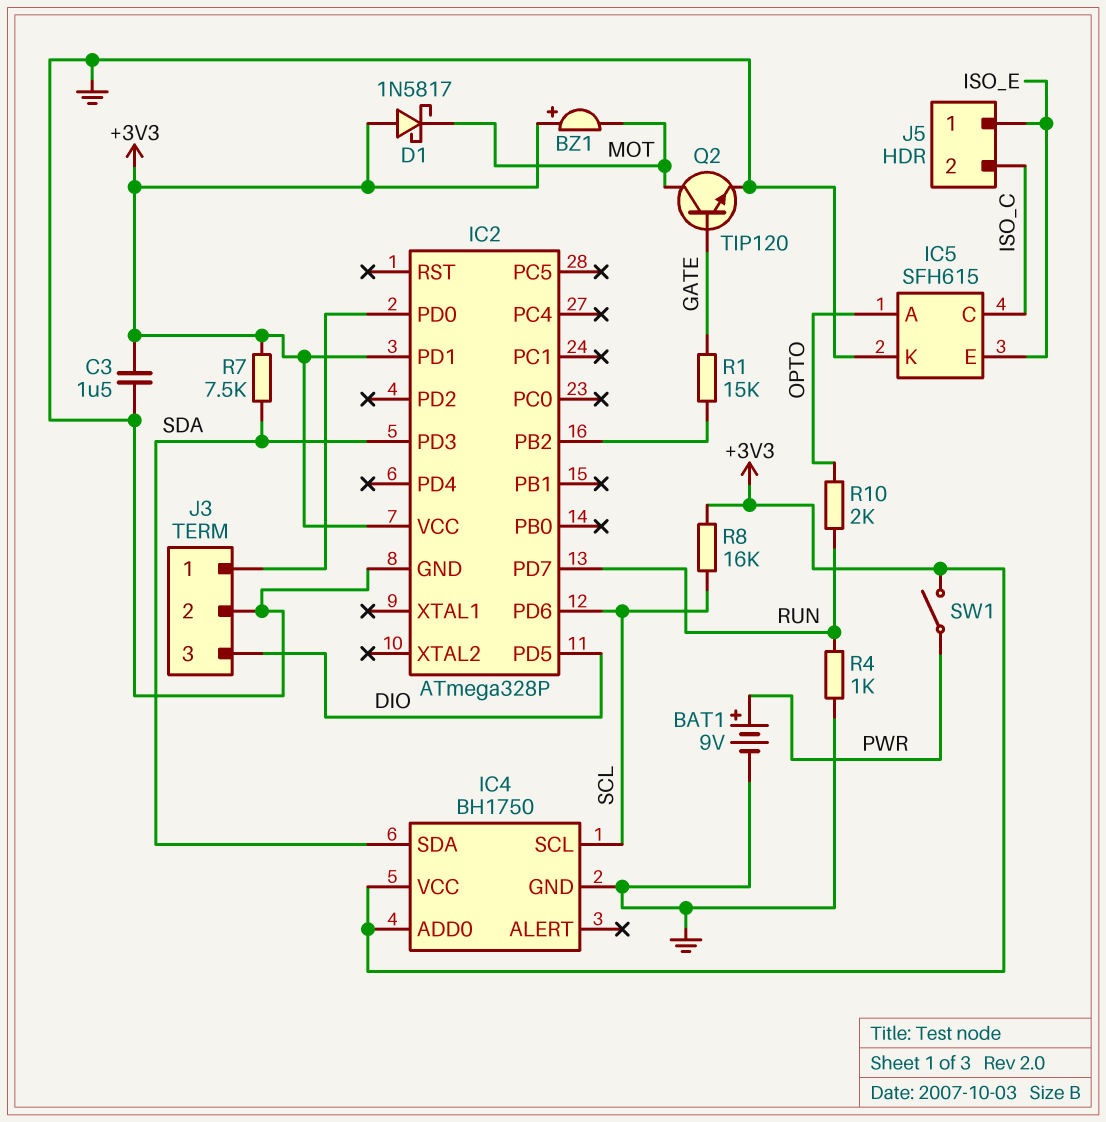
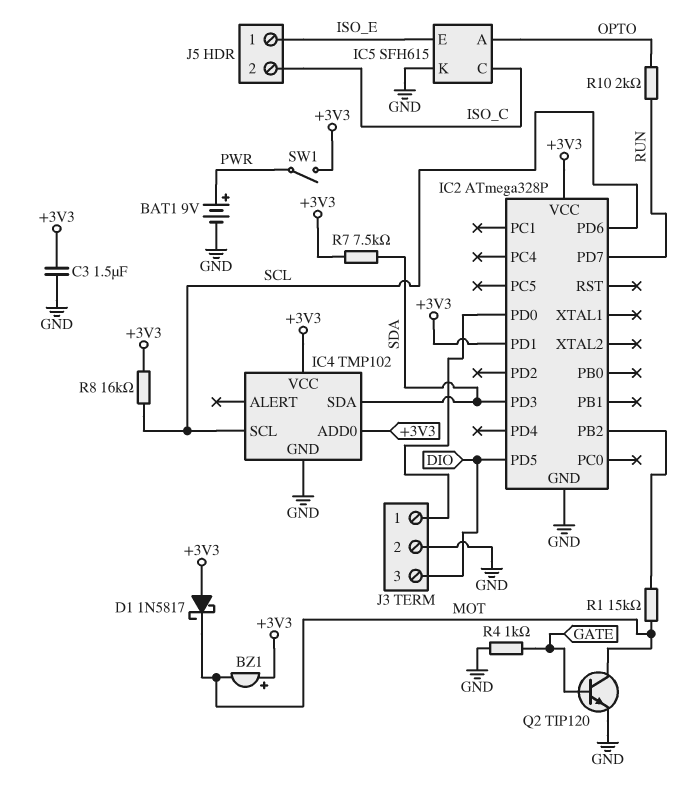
IC4: BH1750 -> TMP102
R1: 15k (GATE, IC2/PB2) -> 15k (IC2/PB2, MOT)
R4: 1k (GND, RUN) -> 1k (GATE, GND)

